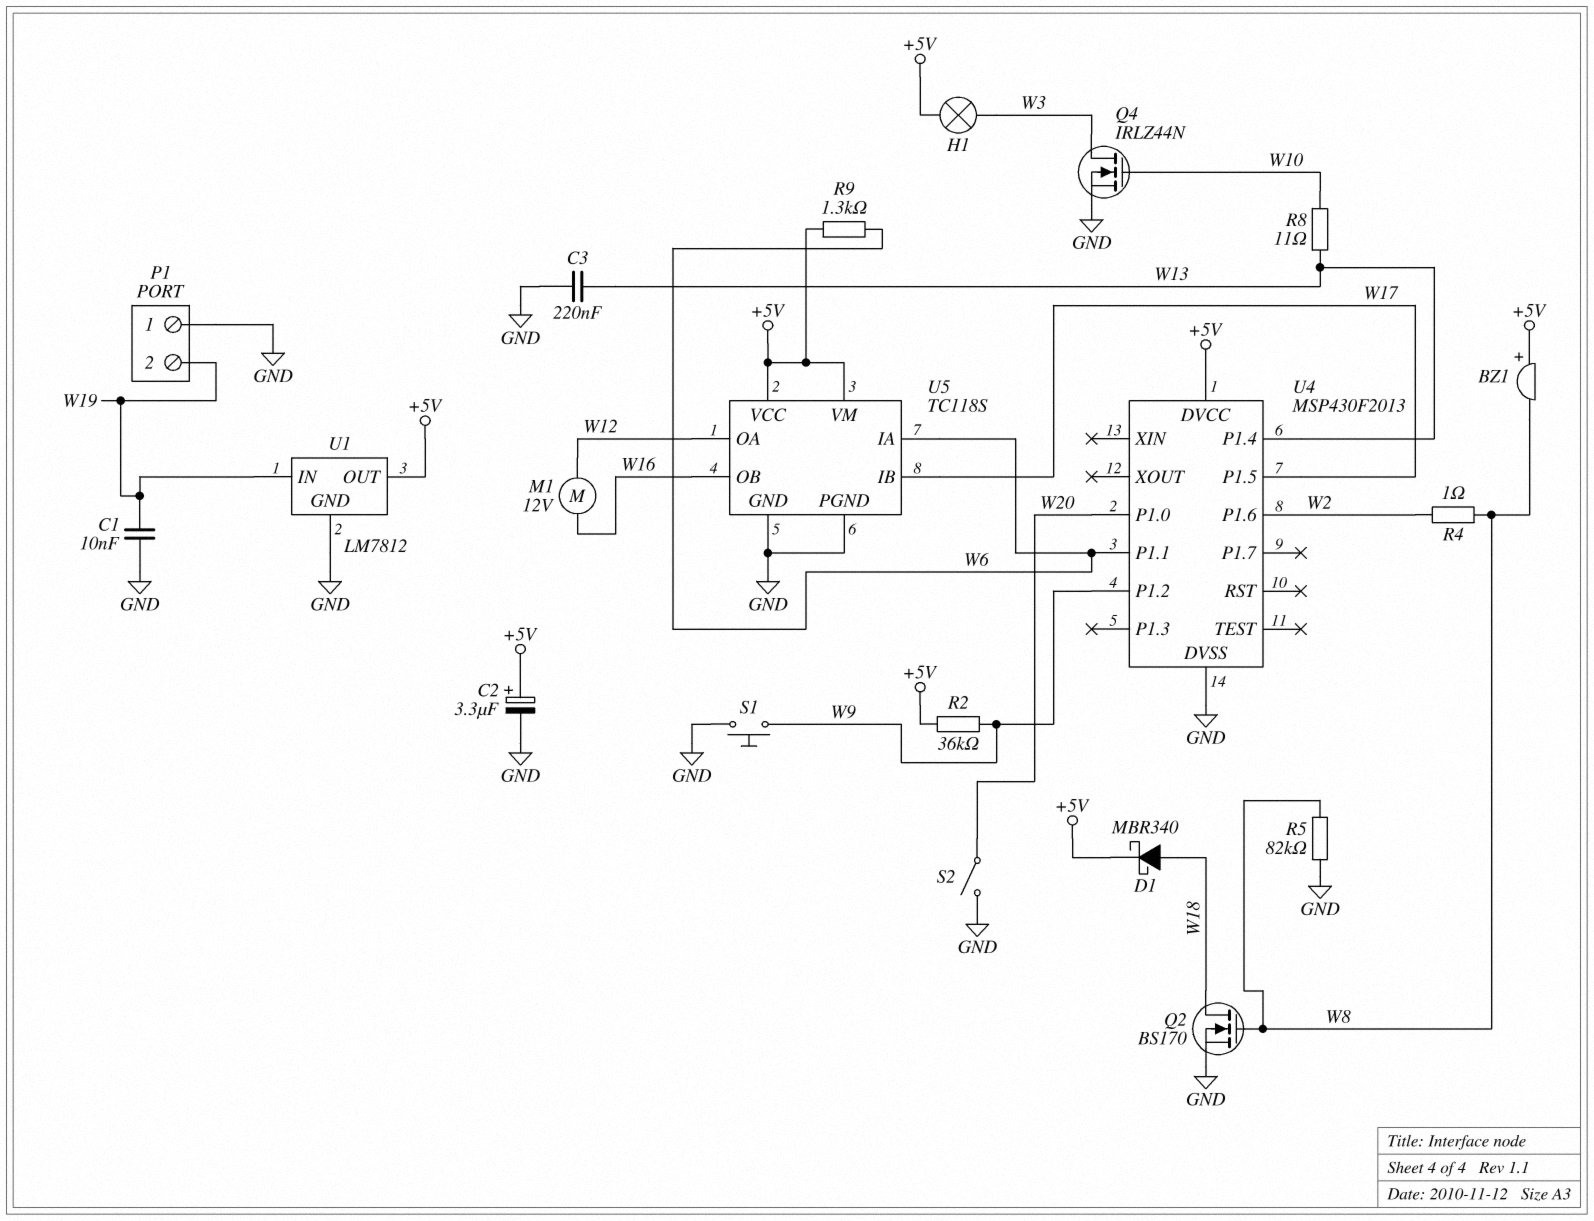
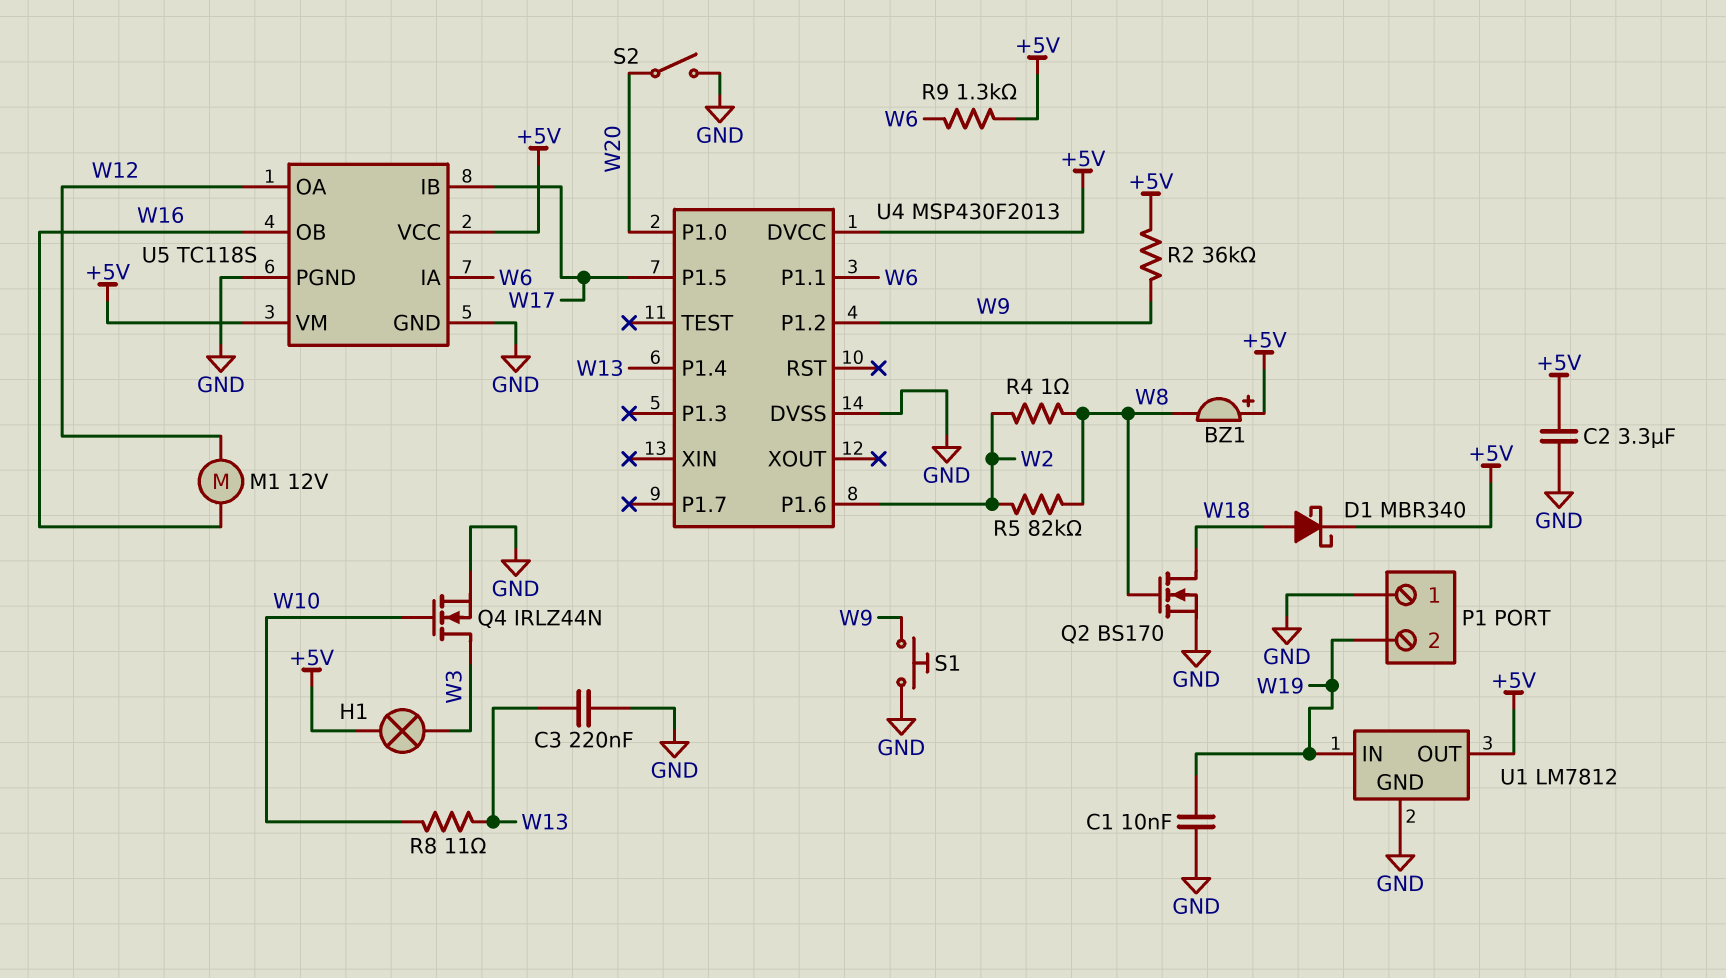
C2: 3.3uF (plus +5V, minus GND) -> 3.3uF (+5V, GND)
R5: 82k (GND, W8) -> 82k (W2, W8)

